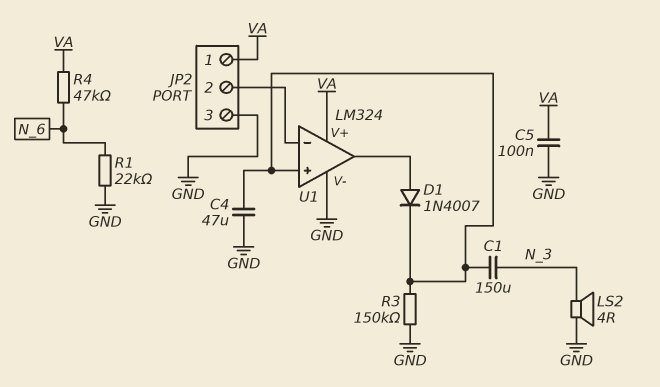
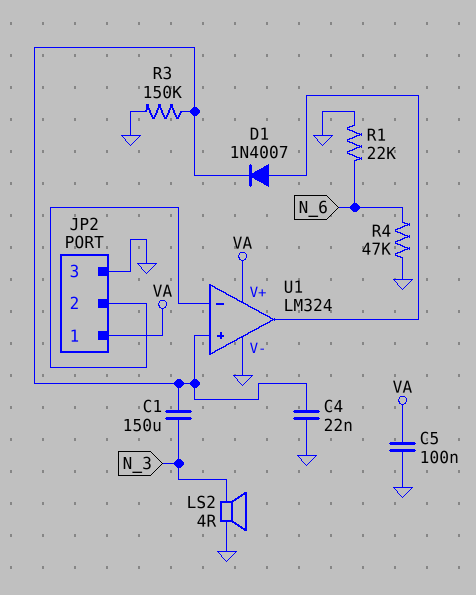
C4: 47uF (GND, U1/in+) -> 22nF (GND, U1/in+)
R4: 47k (N_6, VA) -> 47k (GND, N_6)

